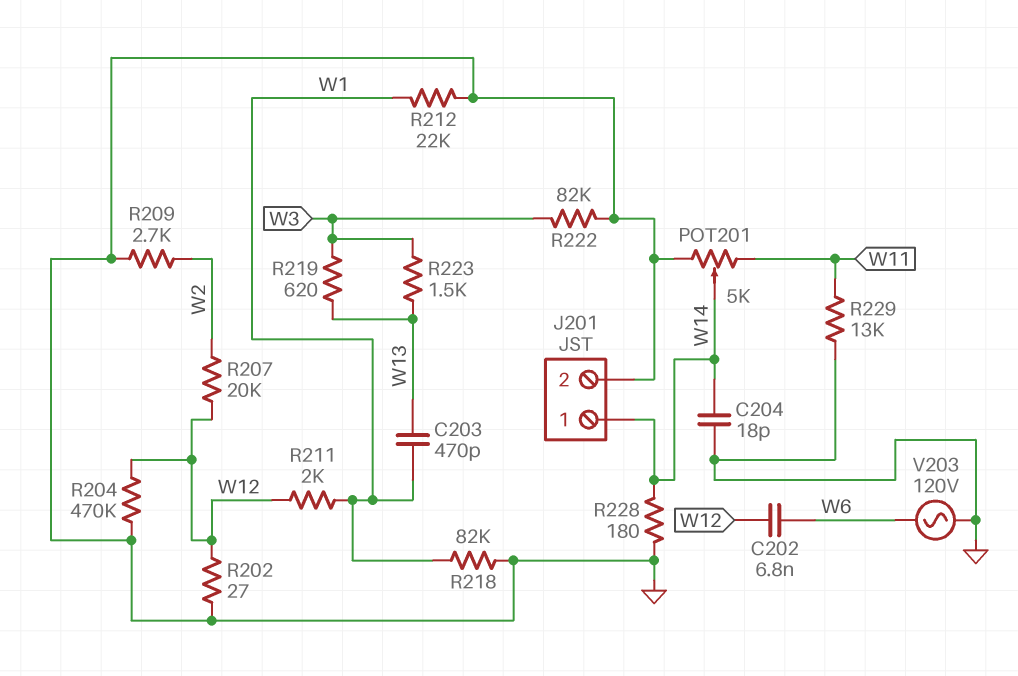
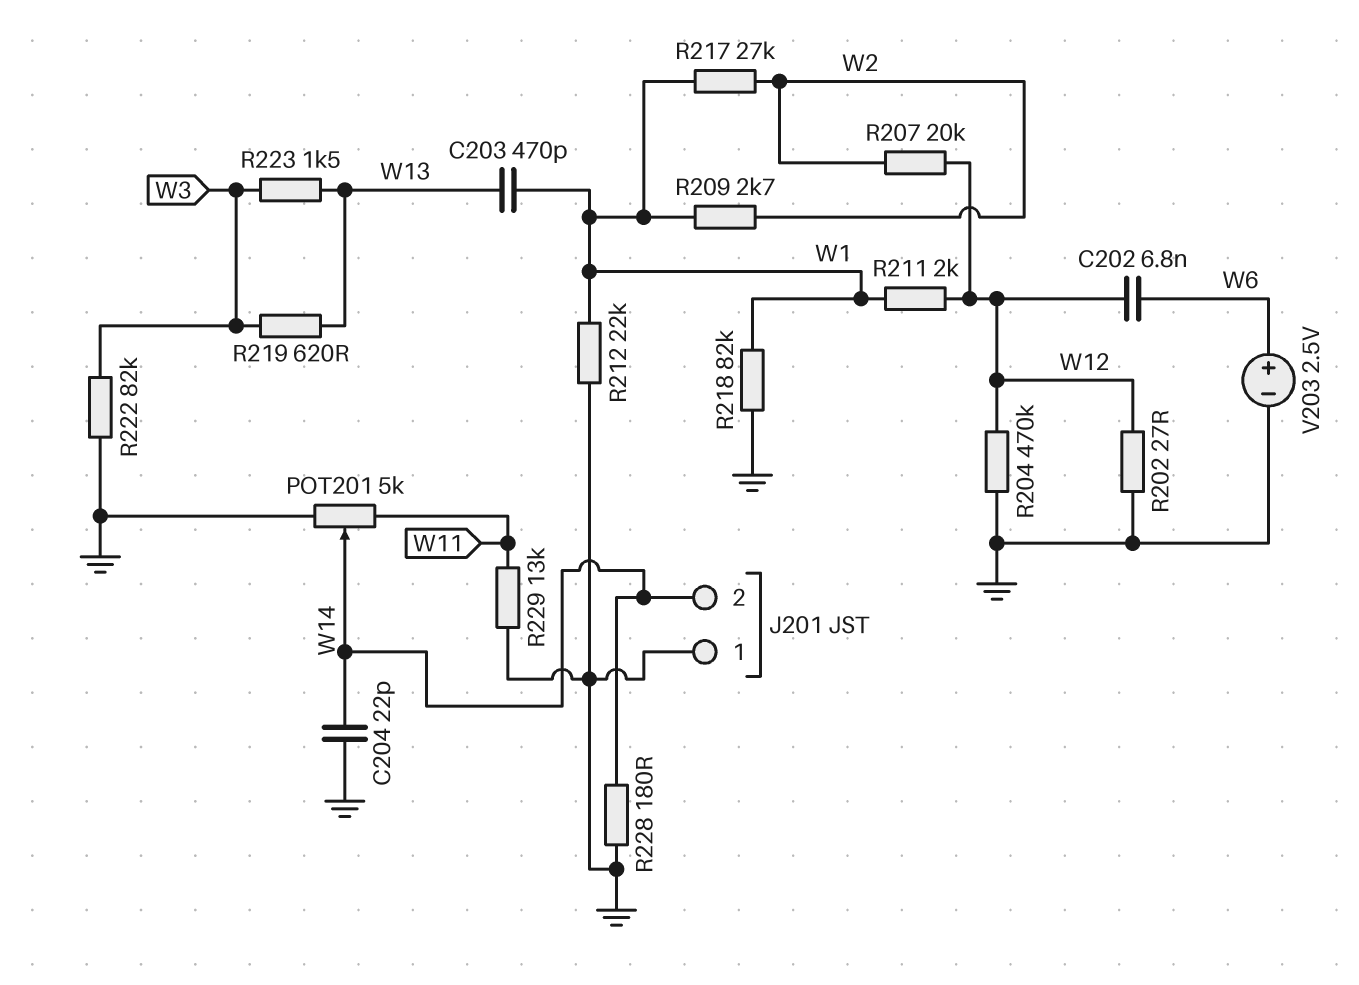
C204: 18pF (GND, W14) -> 22pF (GND, W14)
J201 pin 1: W14 -> GND
J201 pin 2: GND -> W14
R209: 2.7k (GND, W2) -> 2.7k (W1, W2)
R217: none -> 27k (W1, W2)
V203: AC 120V (GND, W6) -> 2.5V (plus W6, minus GND)

